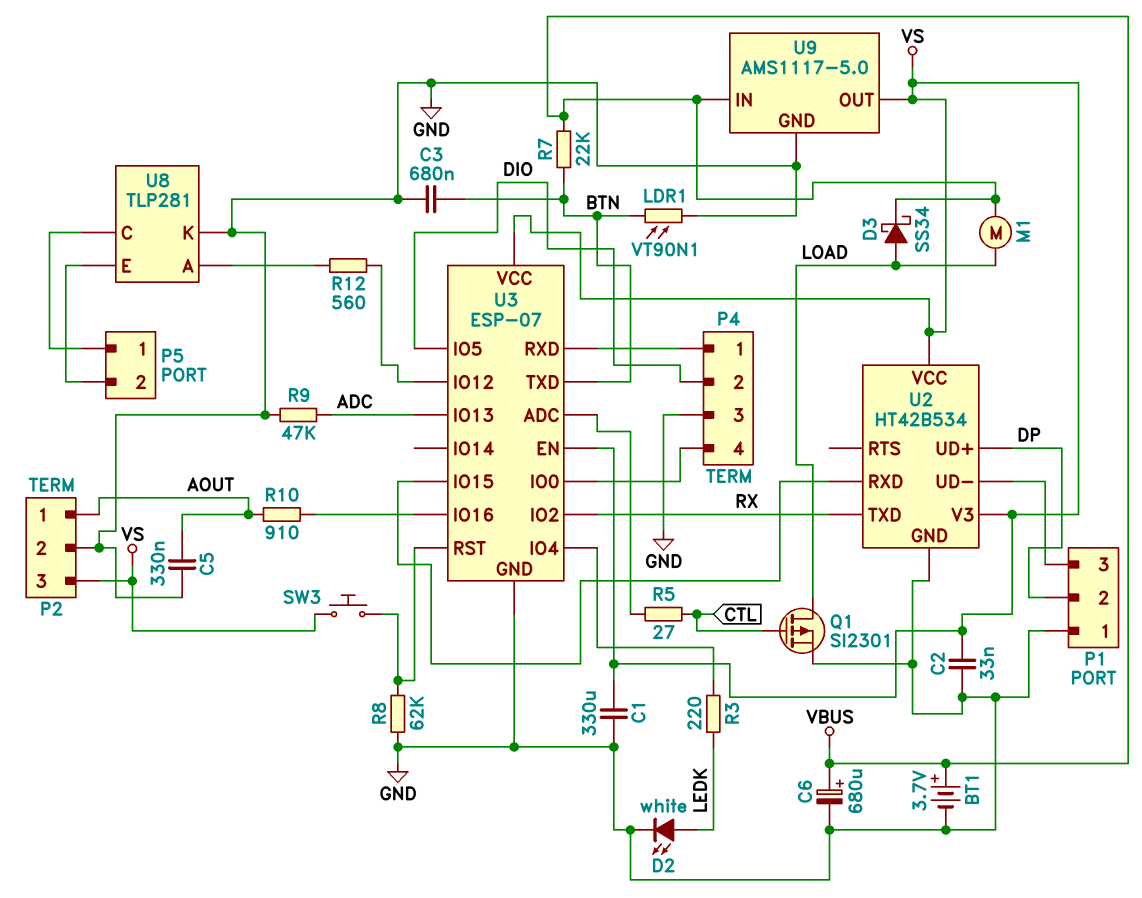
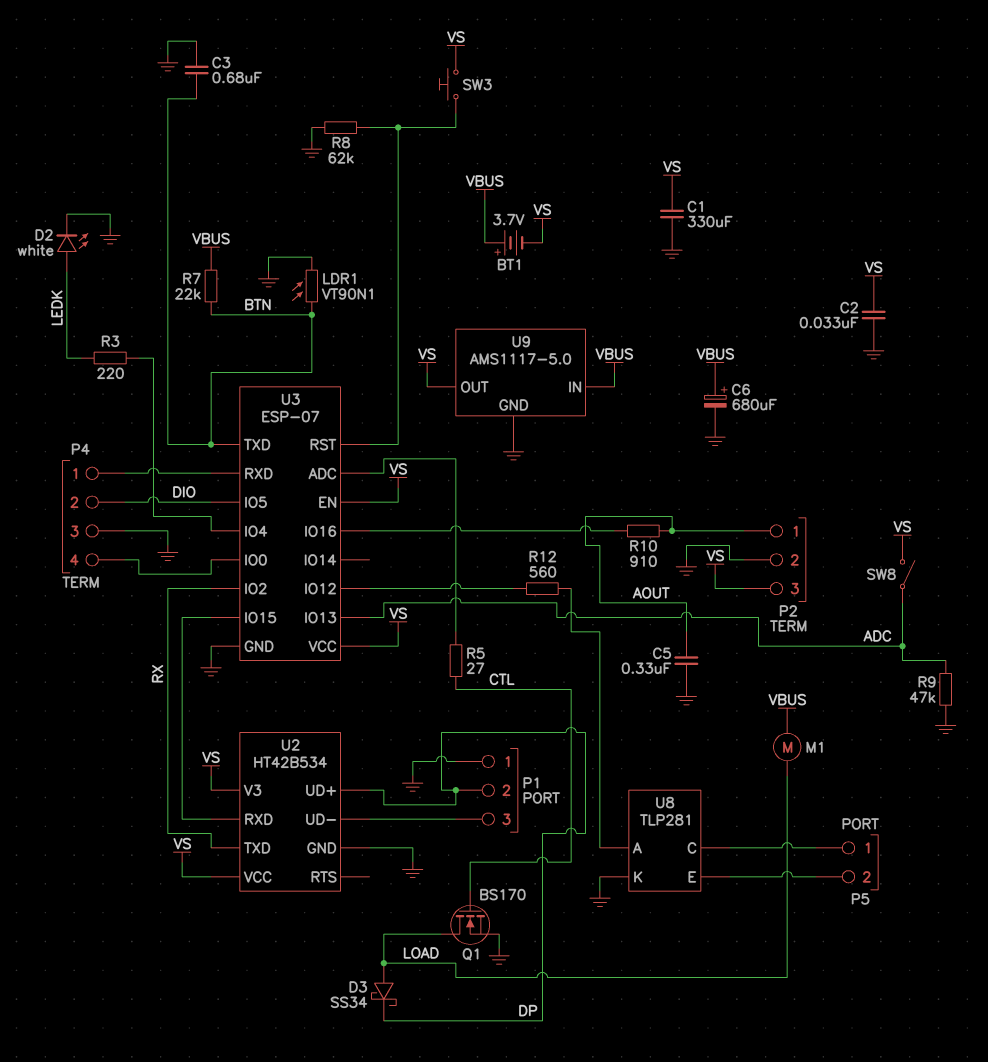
BT1: 3.7V (plus VBUS, minus GND) -> 3.7V (plus VBUS, minus VS)
D3: schottky SS34 (A LOAD, K VBUS) -> schottky SS34 (A LOAD, K DP)
Q1: PMOS SI2301 (G CTL, D LOAD, S GND) -> NMOS BS170 (G CTL, D LOAD, S GND)
SW8: none -> switch (ADC, VS)

